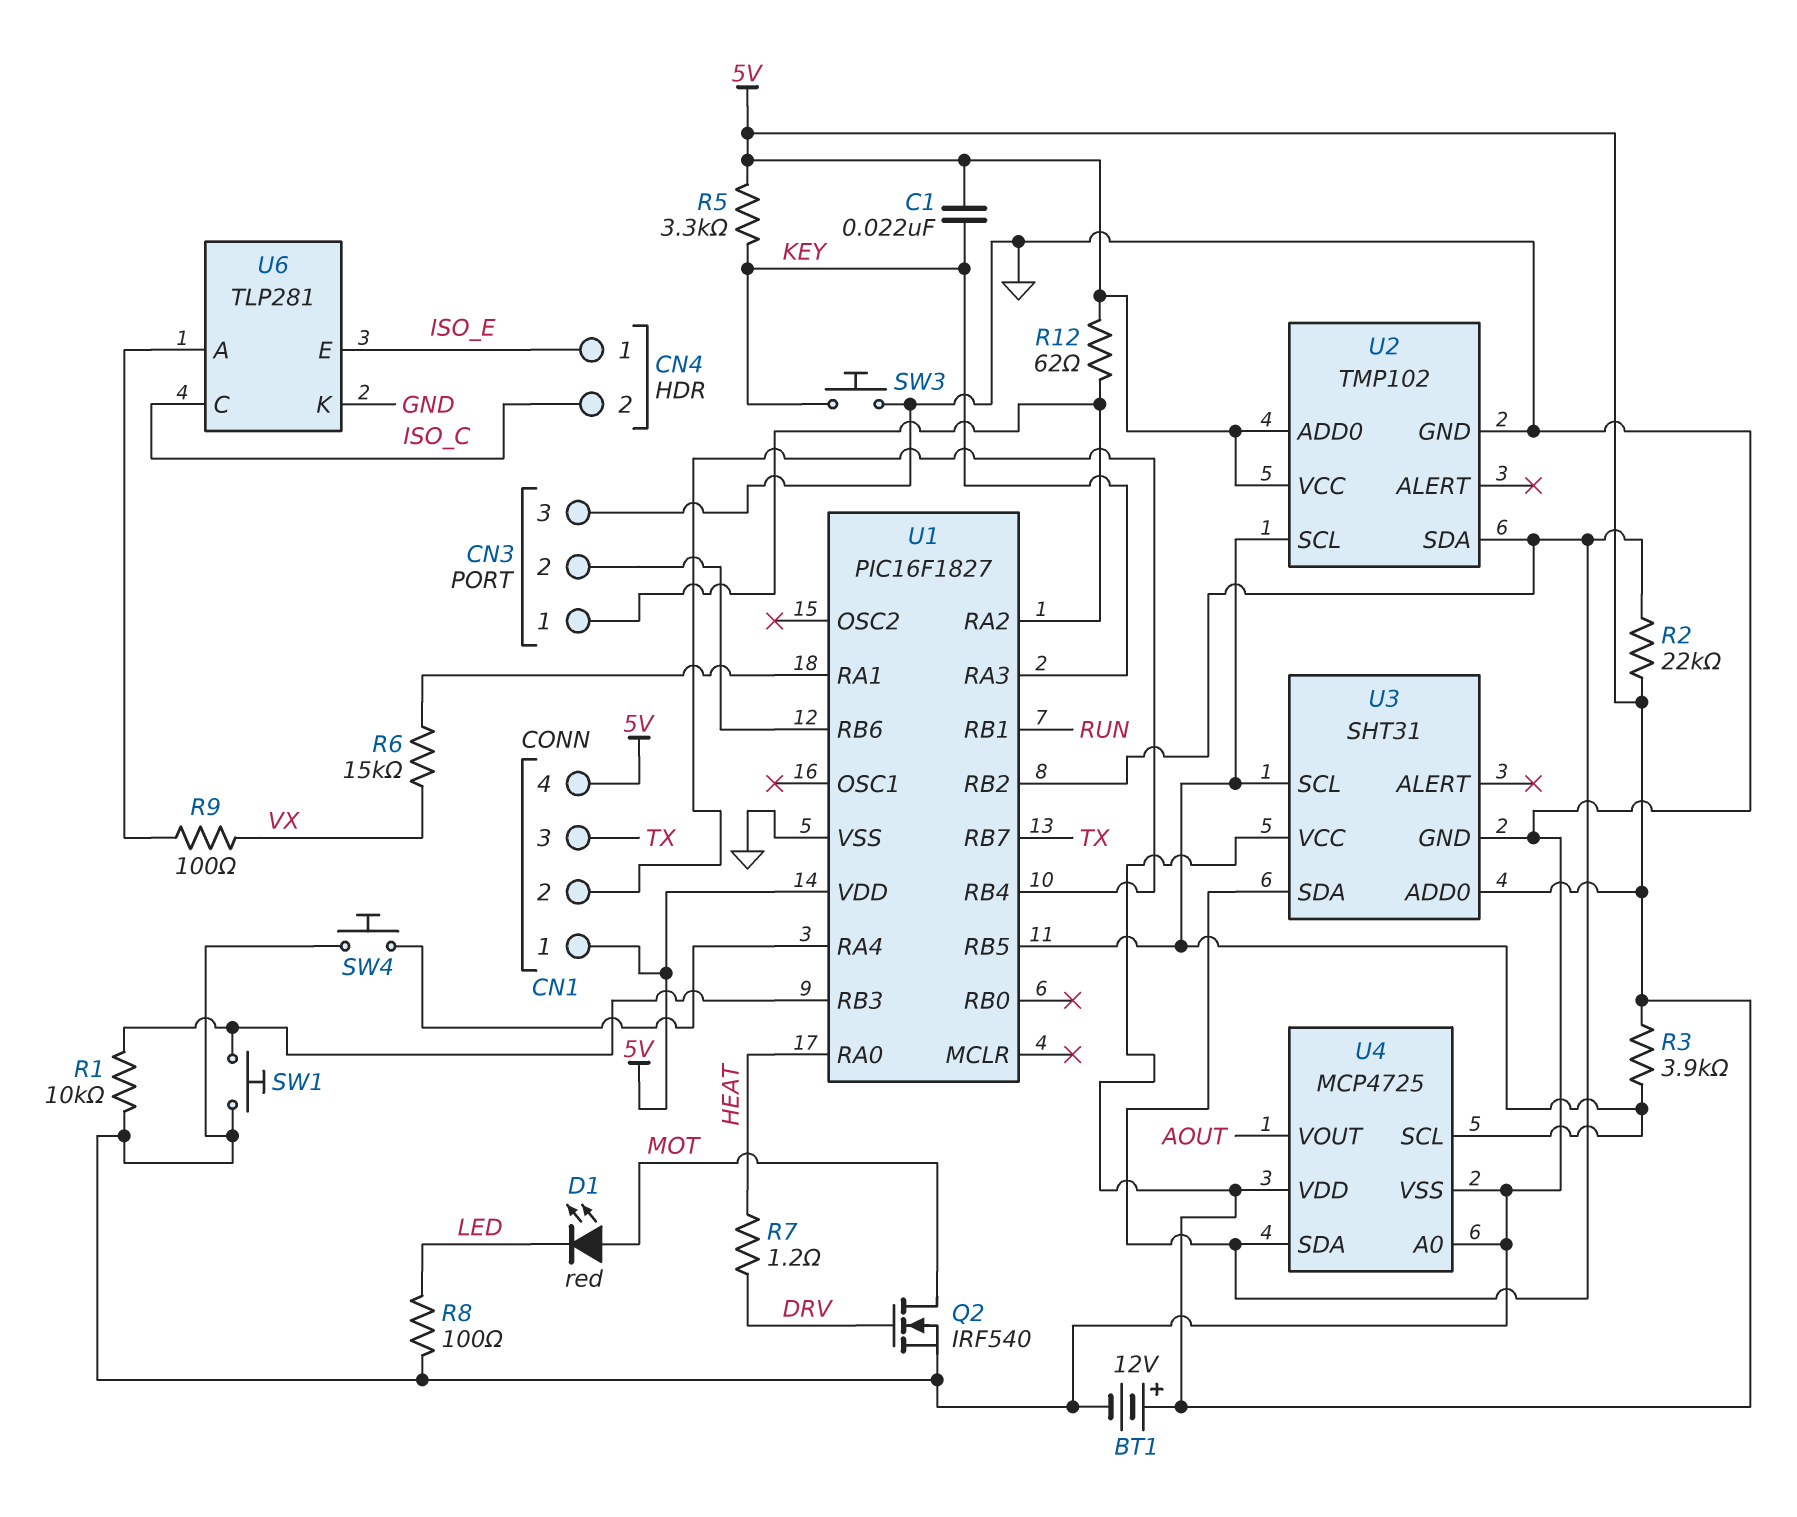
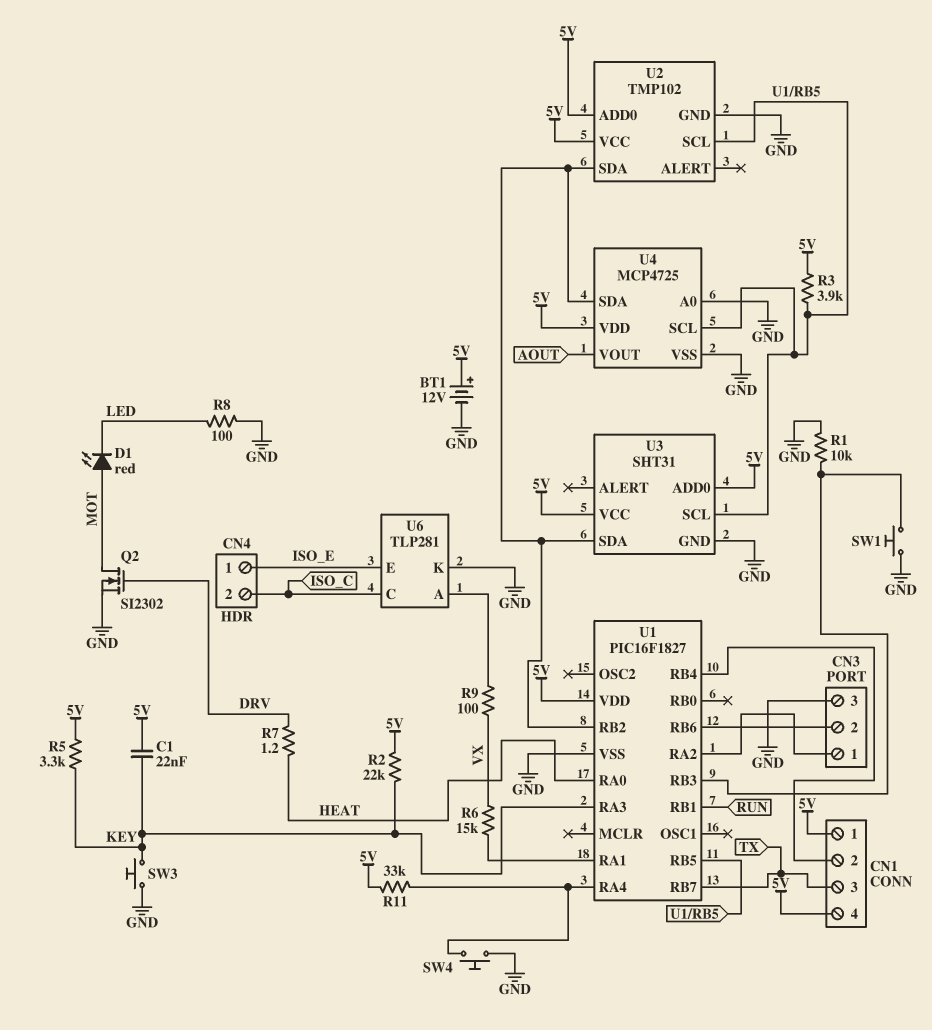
Q2: NMOS IRF540 (G DRV, D MOT, S GND) -> NMOS SI2302 (G DRV, D MOT, S GND)
R2: 22k (5V, U1/RB2) -> 22k (5V, KEY)
R11: none -> 33k (5V, U1/RA4)
R12: 62 (5V, CN3/1) -> none

